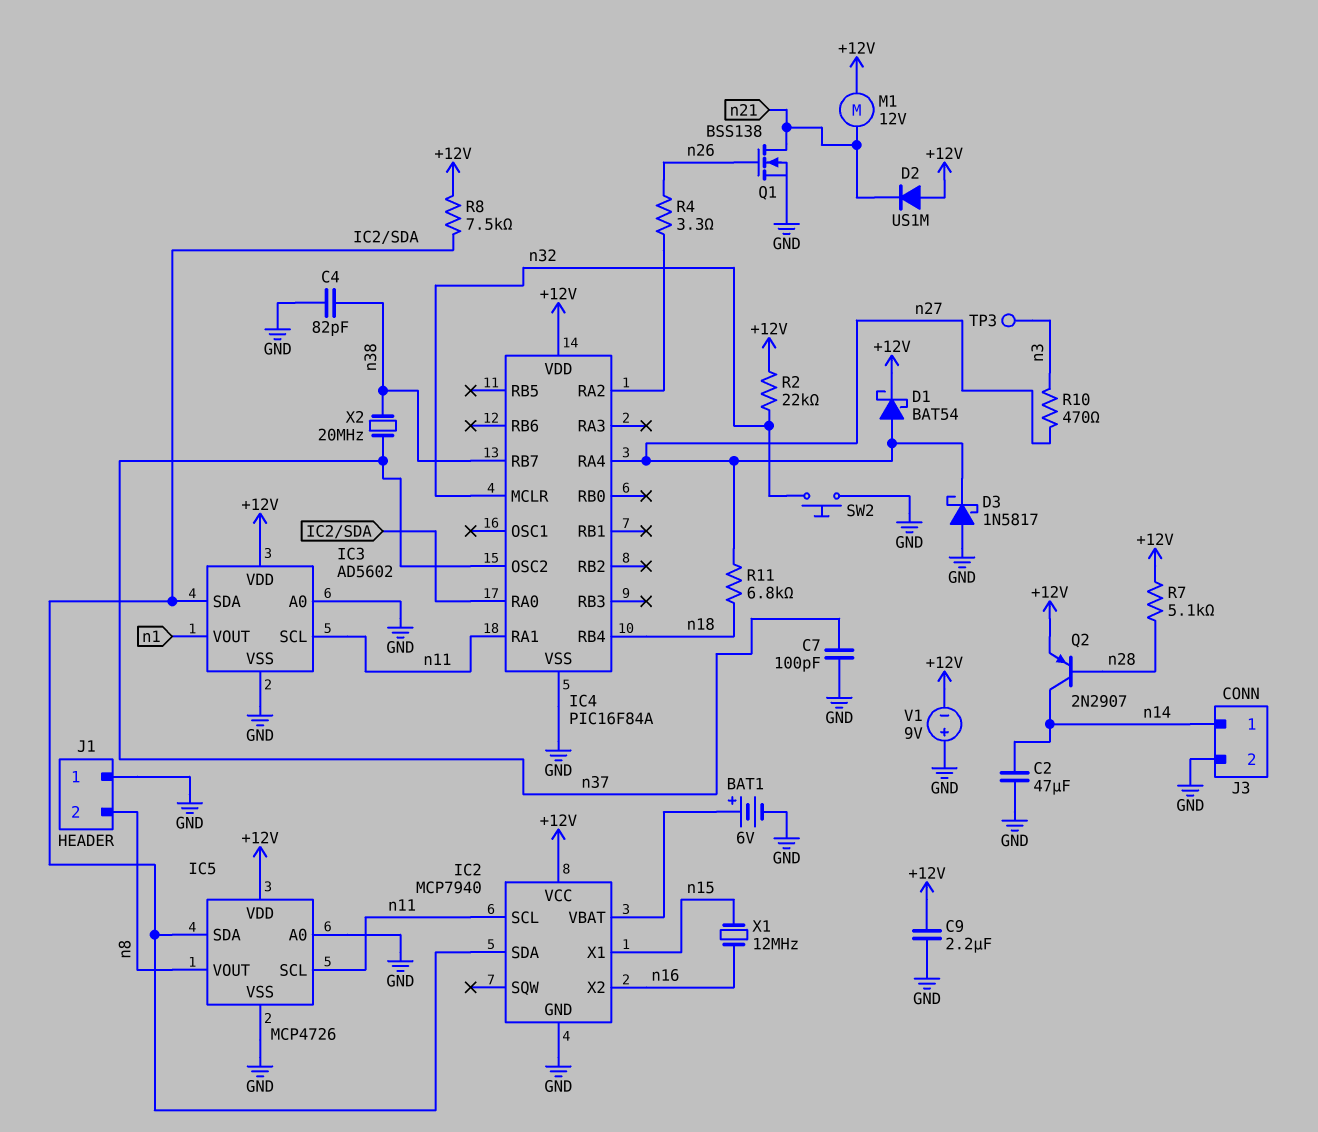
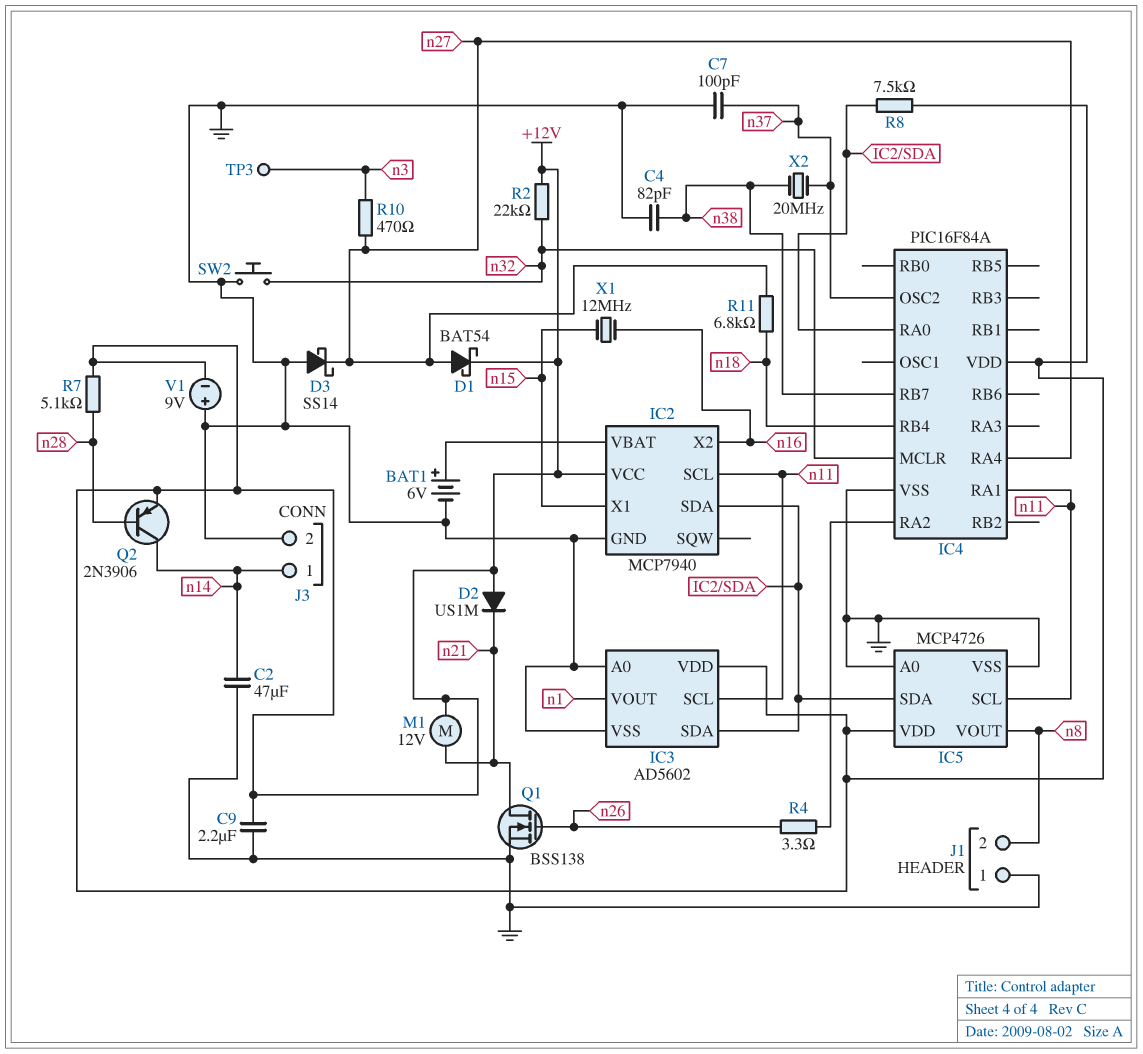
D3: schottky 1N5817 (A GND, K n27) -> schottky SS14 (A GND, K n27)
Q2: PNP 2N2907 (B n28, C n14, E +12V) -> PNP 2N3906 (B n28, C n14, E +12V)

